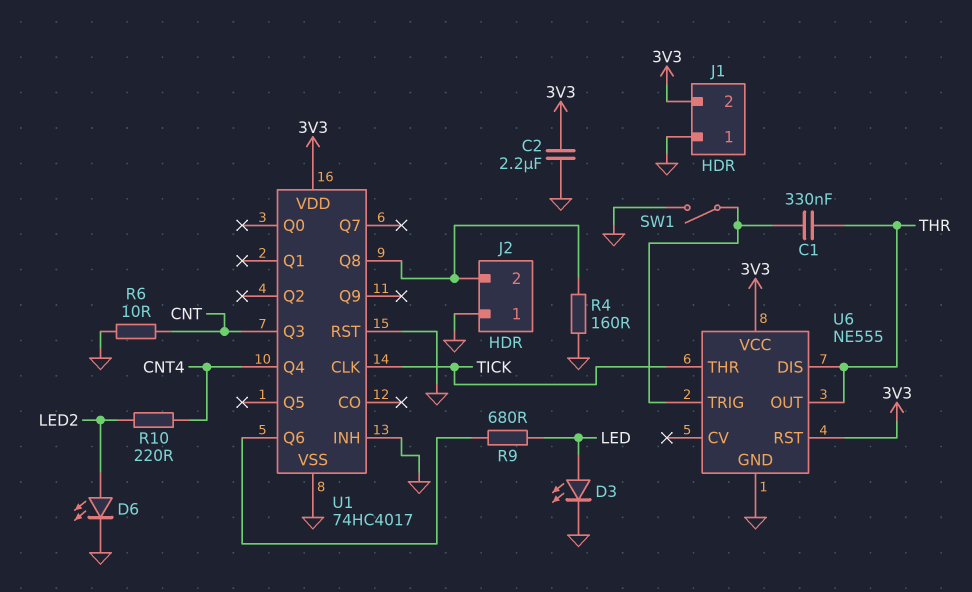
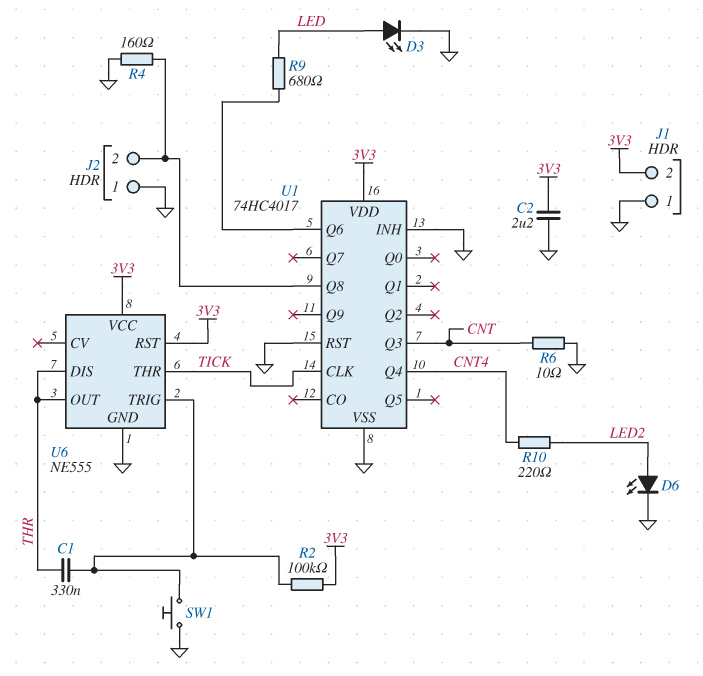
R2: none -> 100k (3V3, U6/TRIG)
SW1: switch (GND, U6/TRIG) -> button (GND, U6/TRIG)

